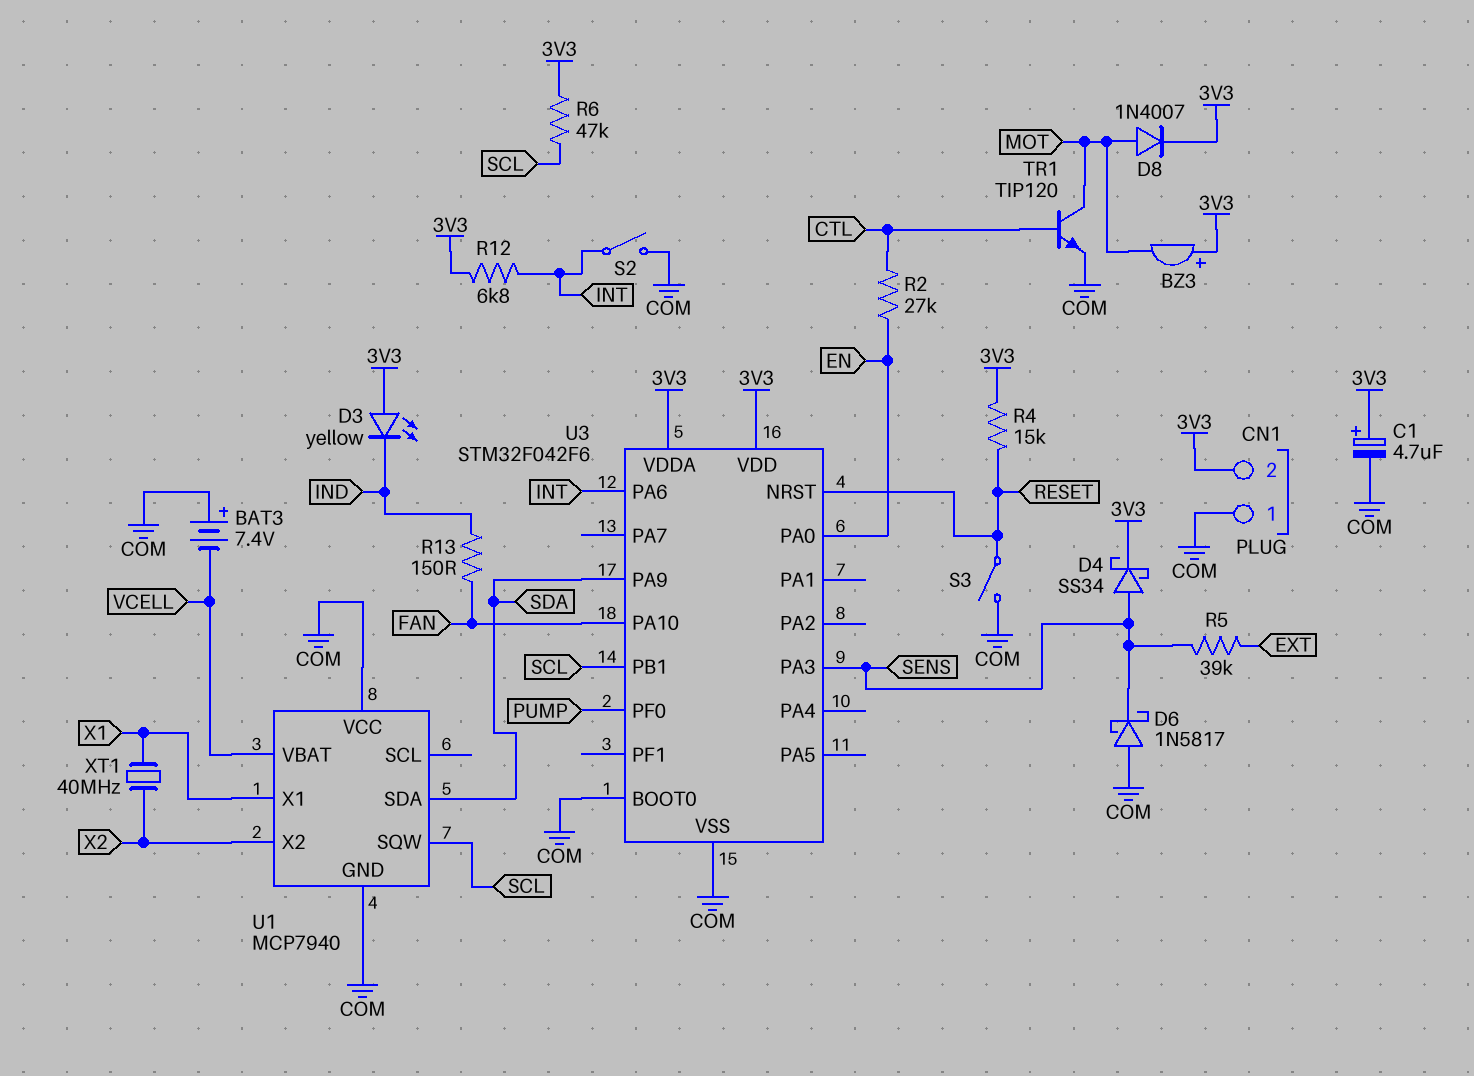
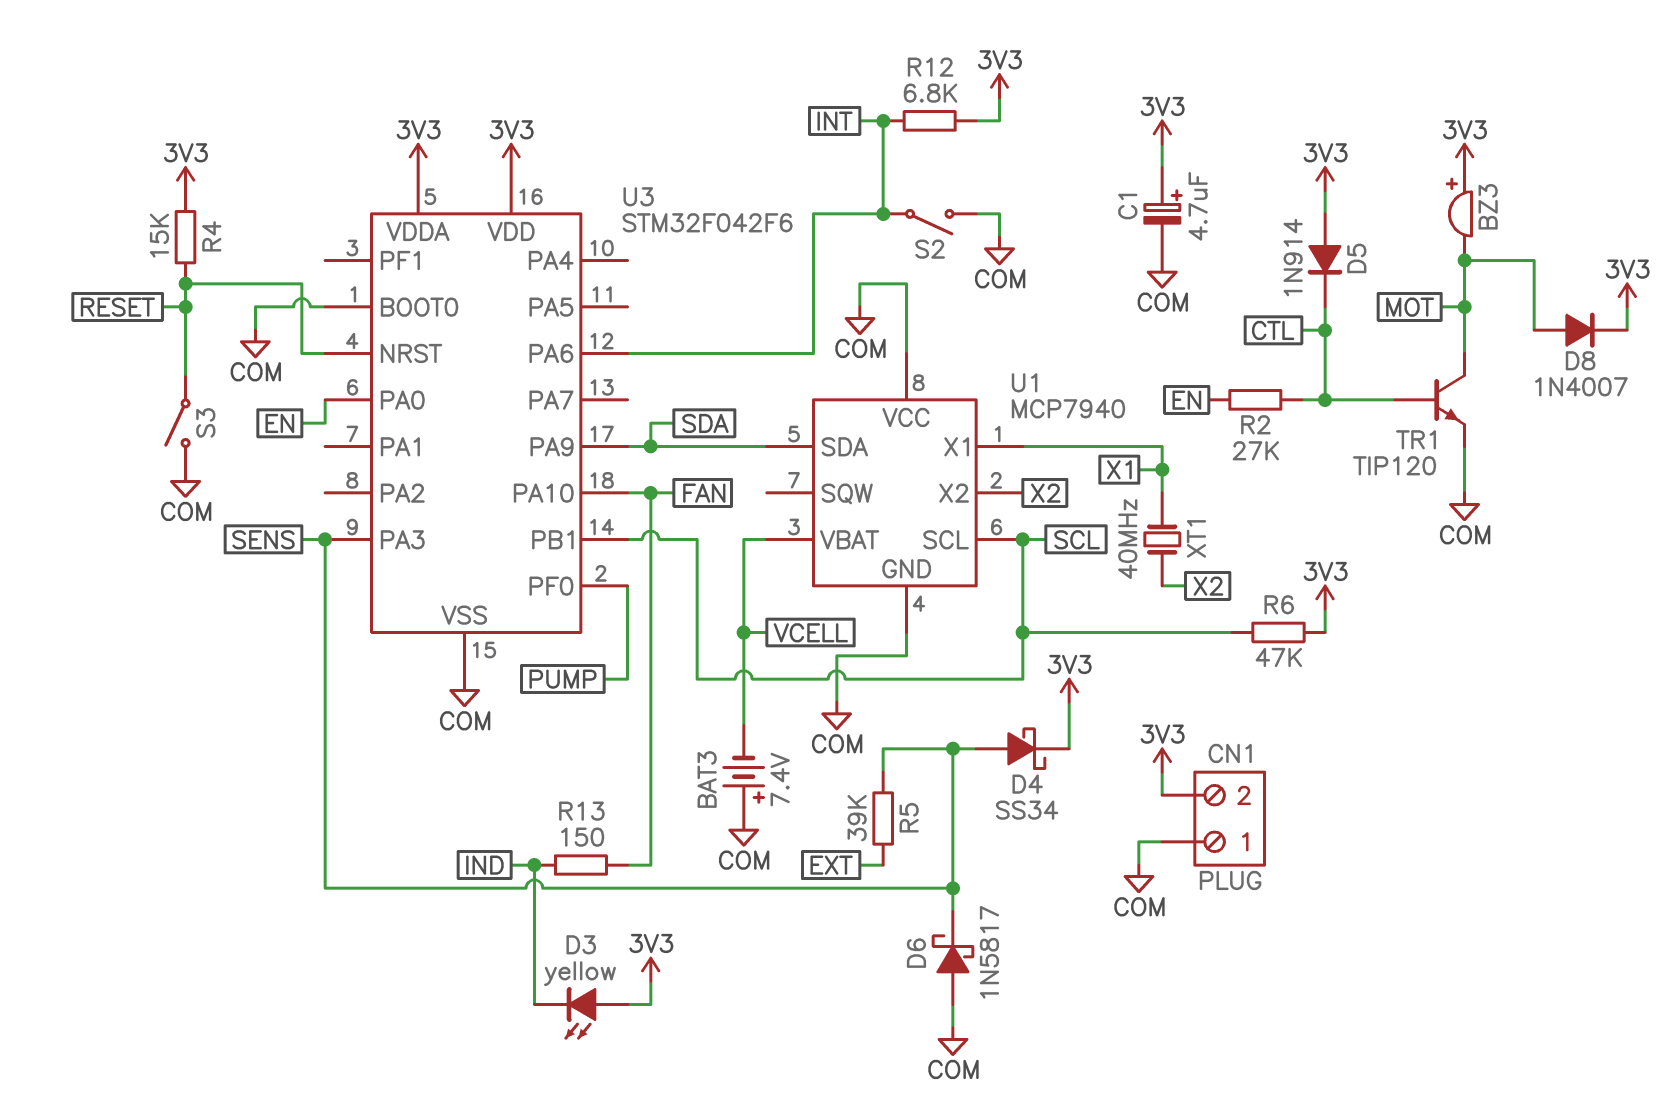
D5: none -> diode 1N914 (A 3V3, K CTL)
U1 pin SCL: none -> SCL
U1 pin SQW: SCL -> none

